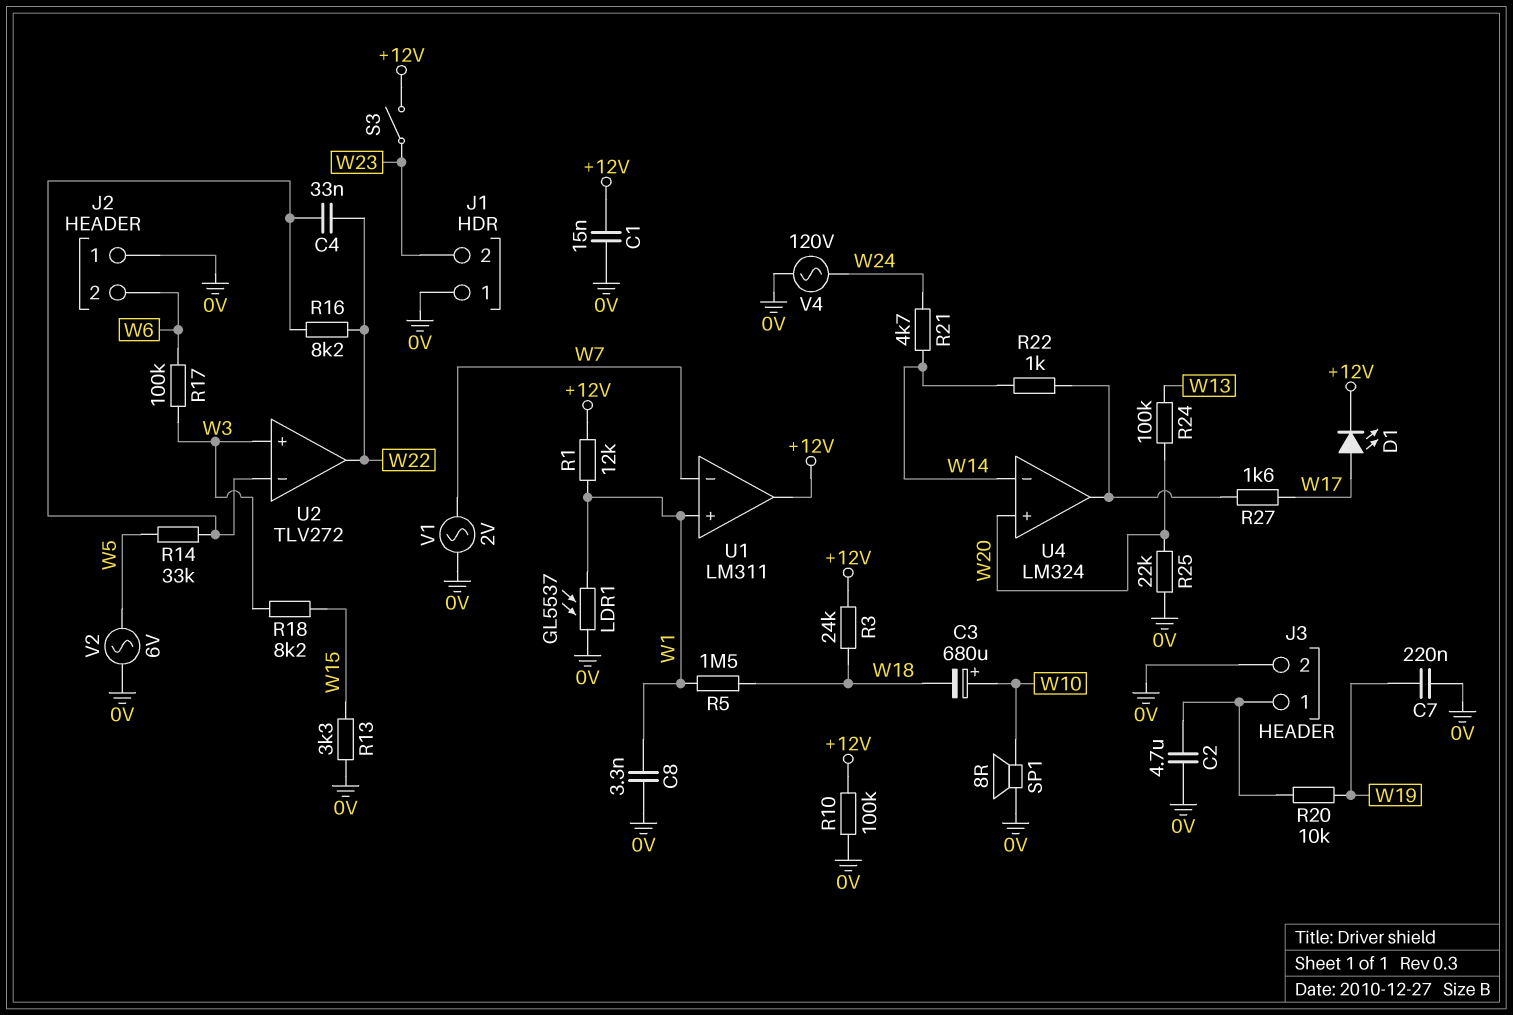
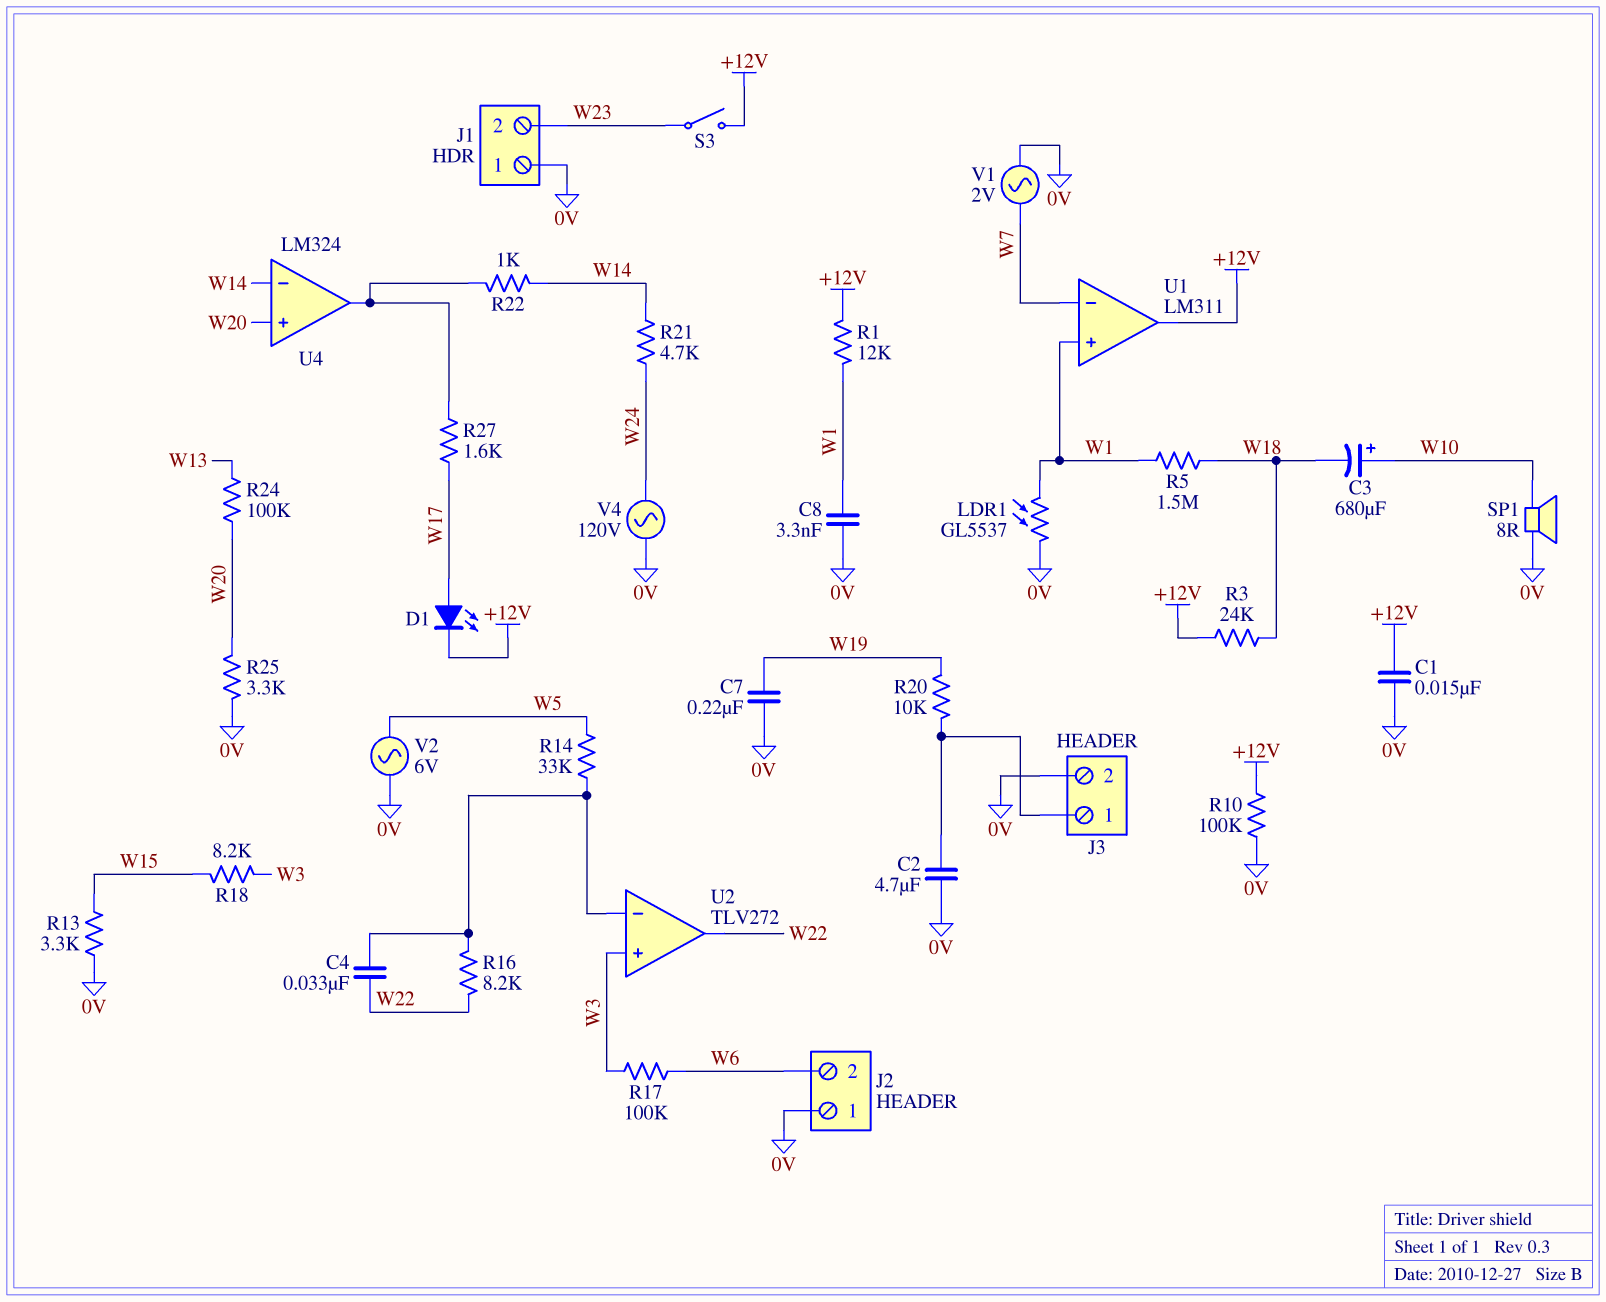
R25: 22k (0V, W20) -> 3.3k (0V, W20)

